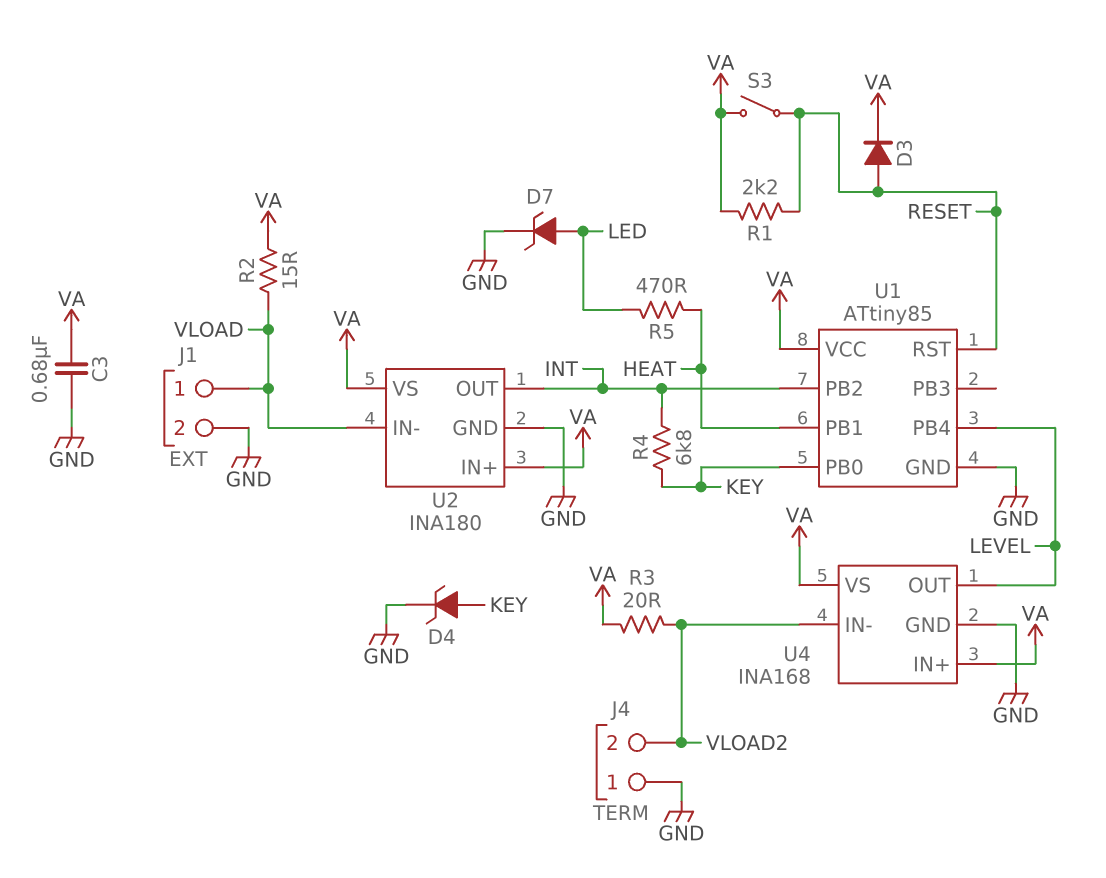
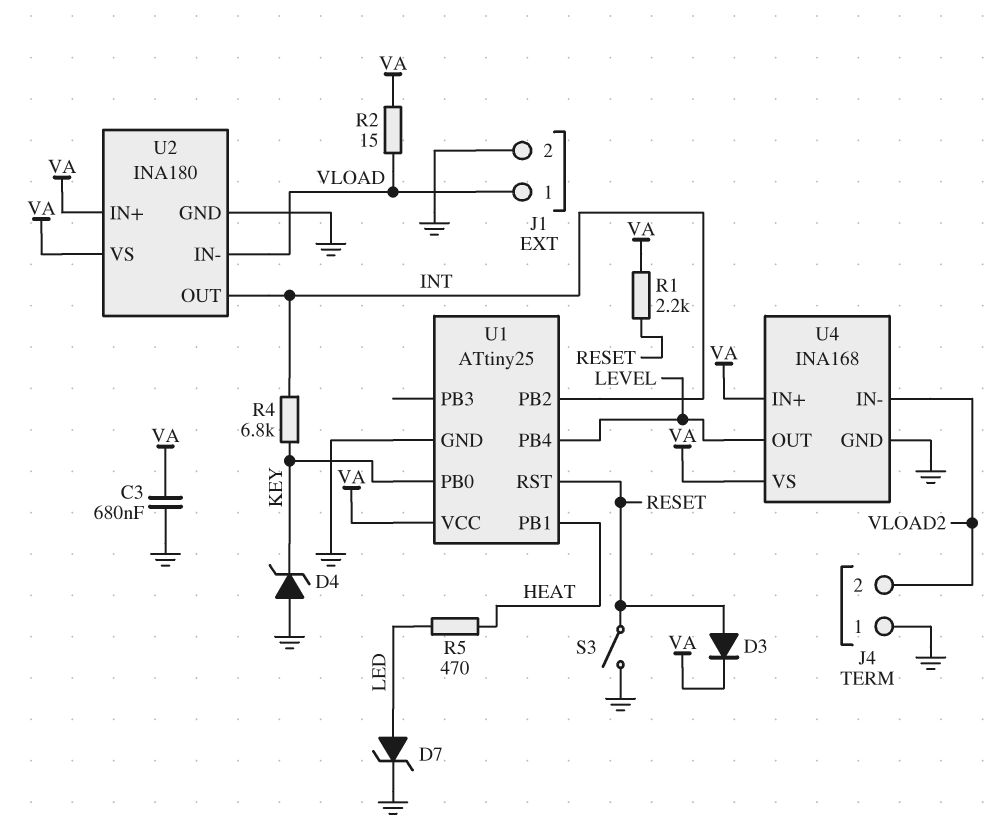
D4: zener (A KEY, K GND) -> zener (A GND, K KEY)
R3: 20 (VA, VLOAD2) -> none
S3: switch (RESET, VA) -> switch (GND, RESET)
U1: ATtiny85 -> ATtiny25

